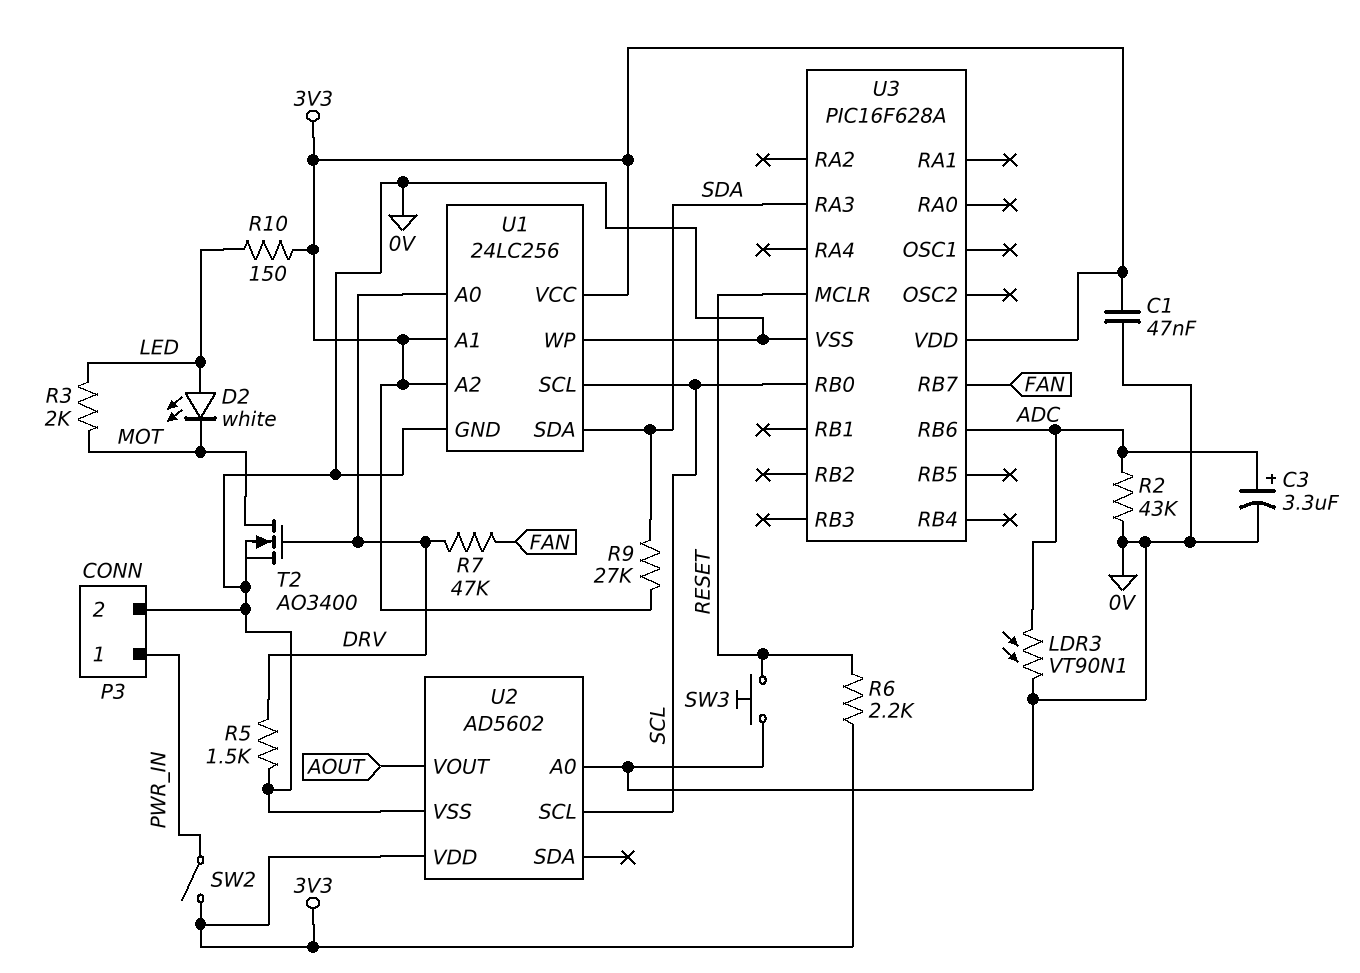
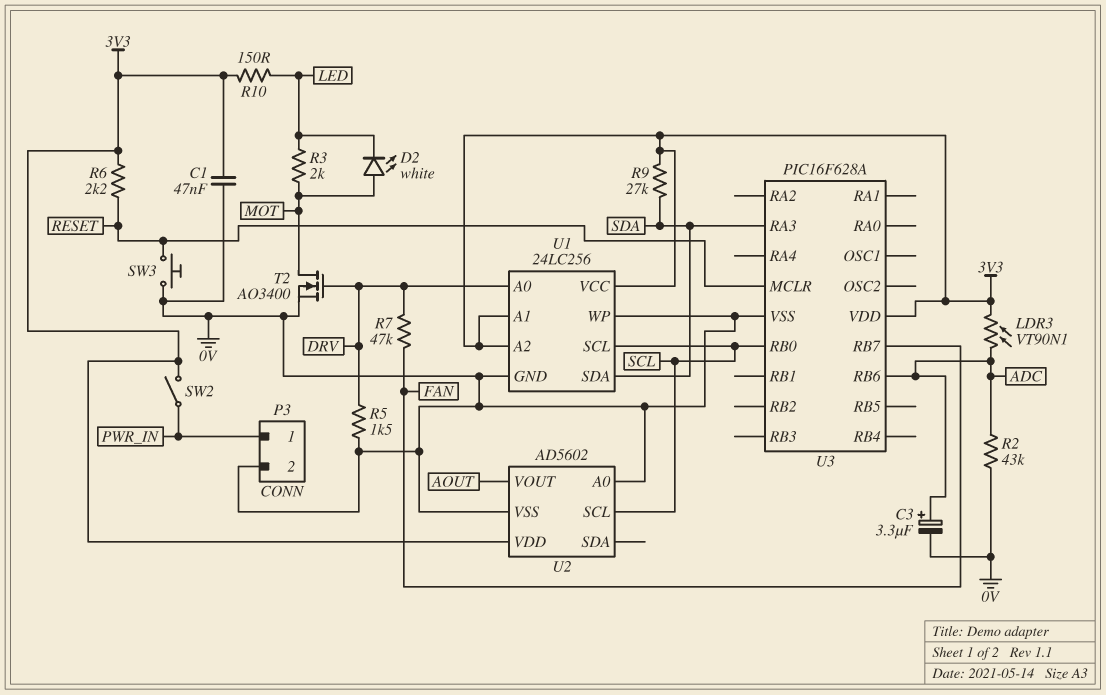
D2: LED white (A LED, K MOT) -> LED white (A MOT, K LED)
LDR3: VT90N1 (0V, ADC) -> VT90N1 (3V3, ADC)

